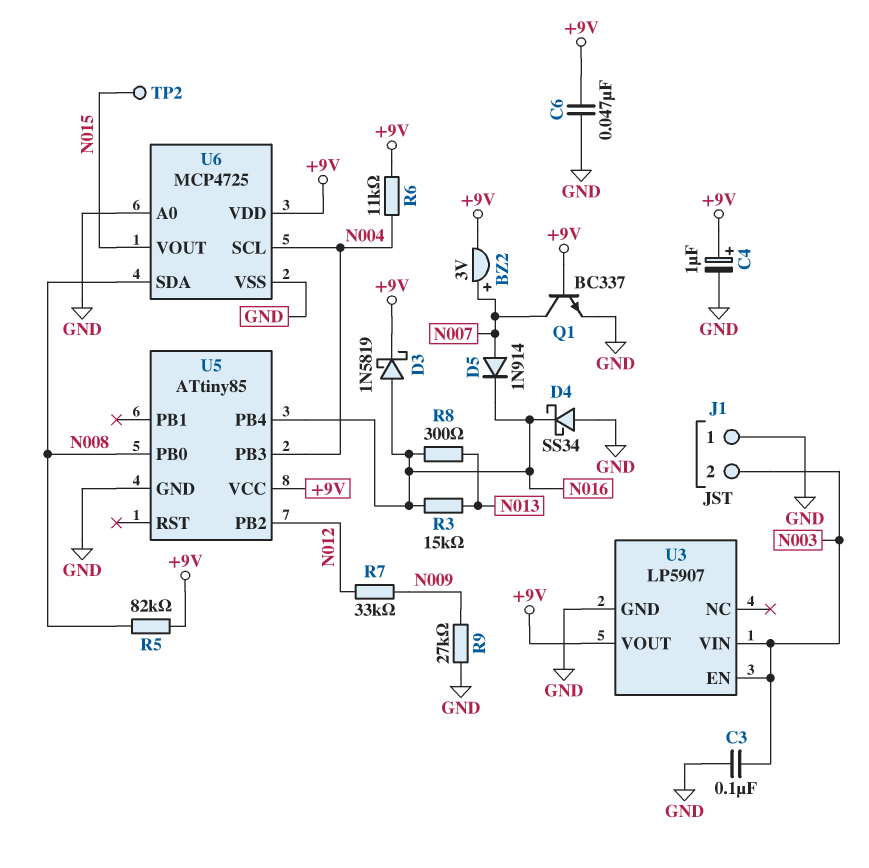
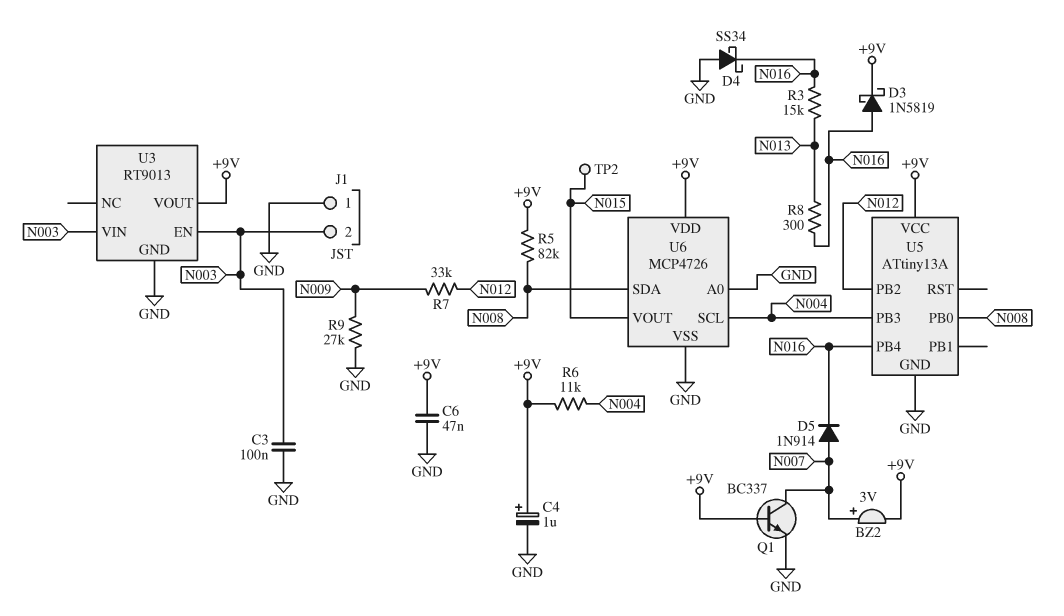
U3: LP5907 -> RT9013
U5: ATtiny85 -> ATtiny13A
U6: MCP4725 -> MCP4726

